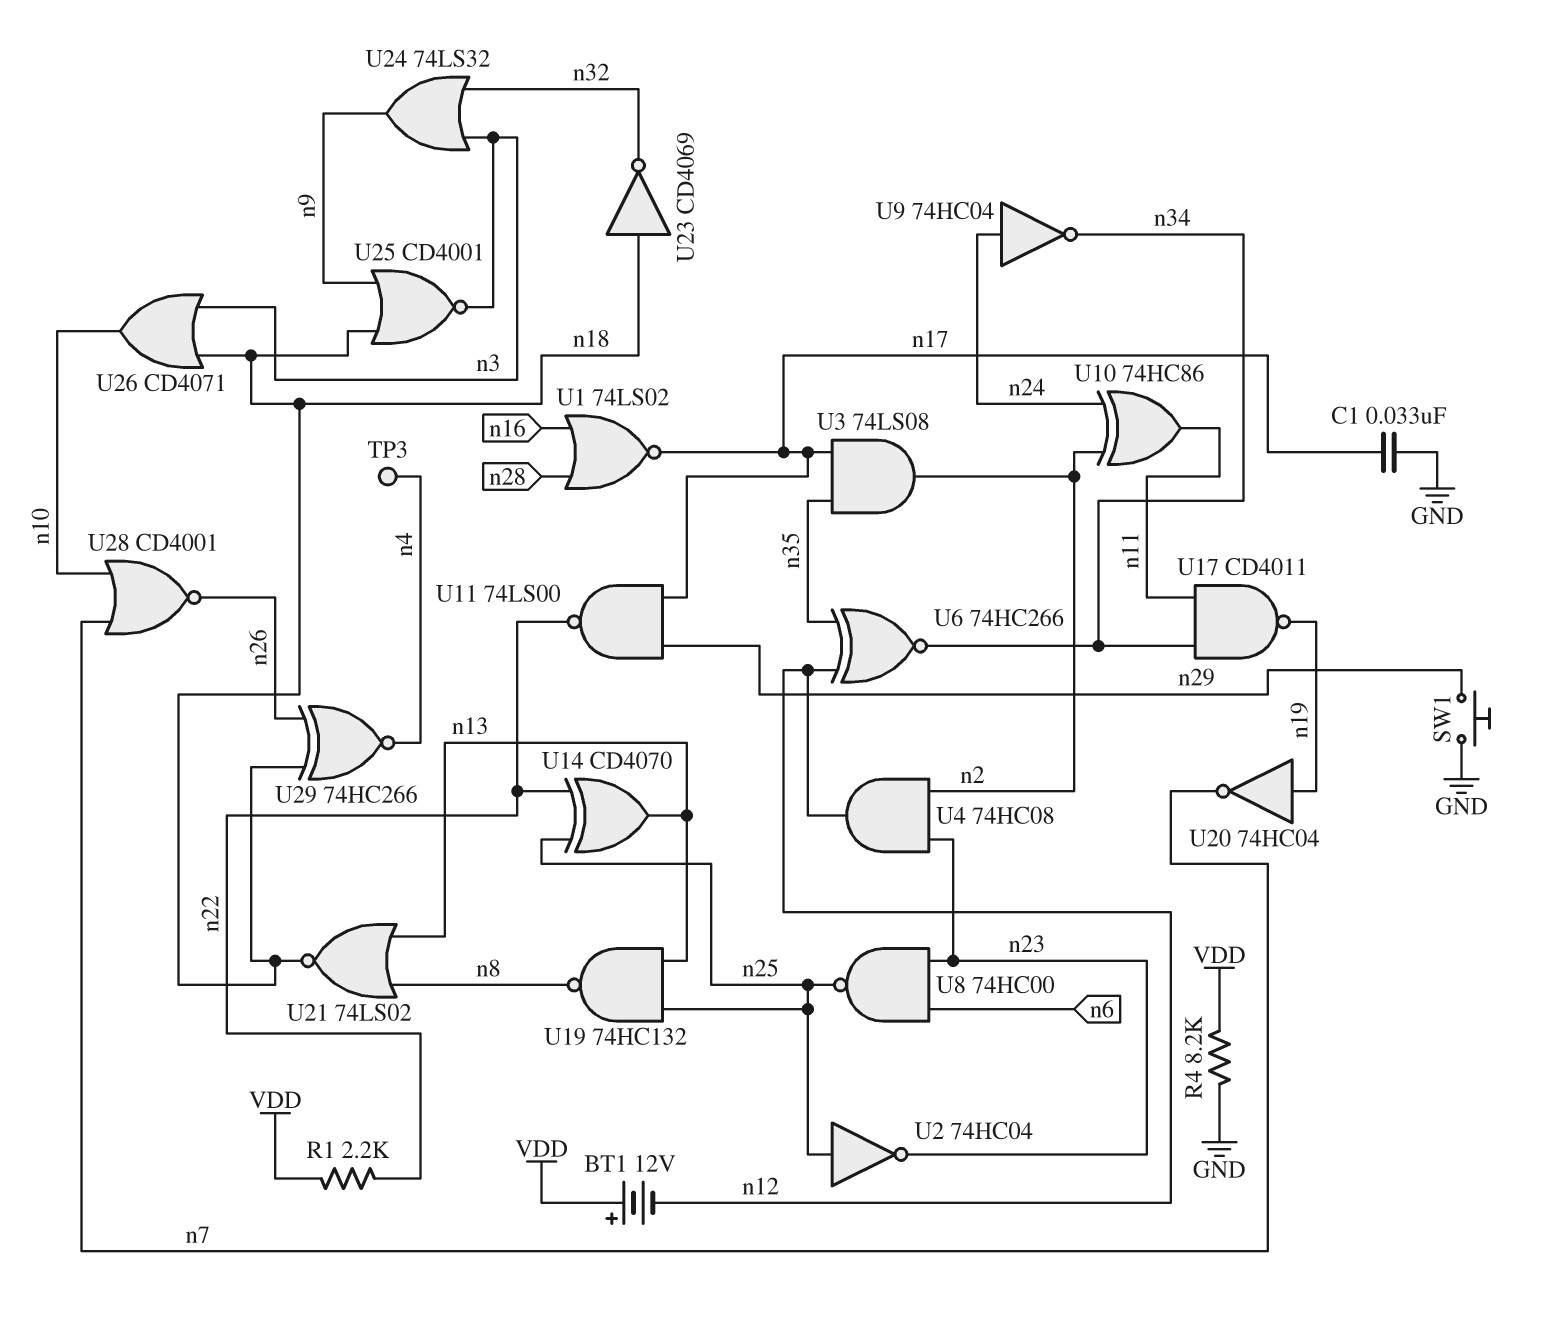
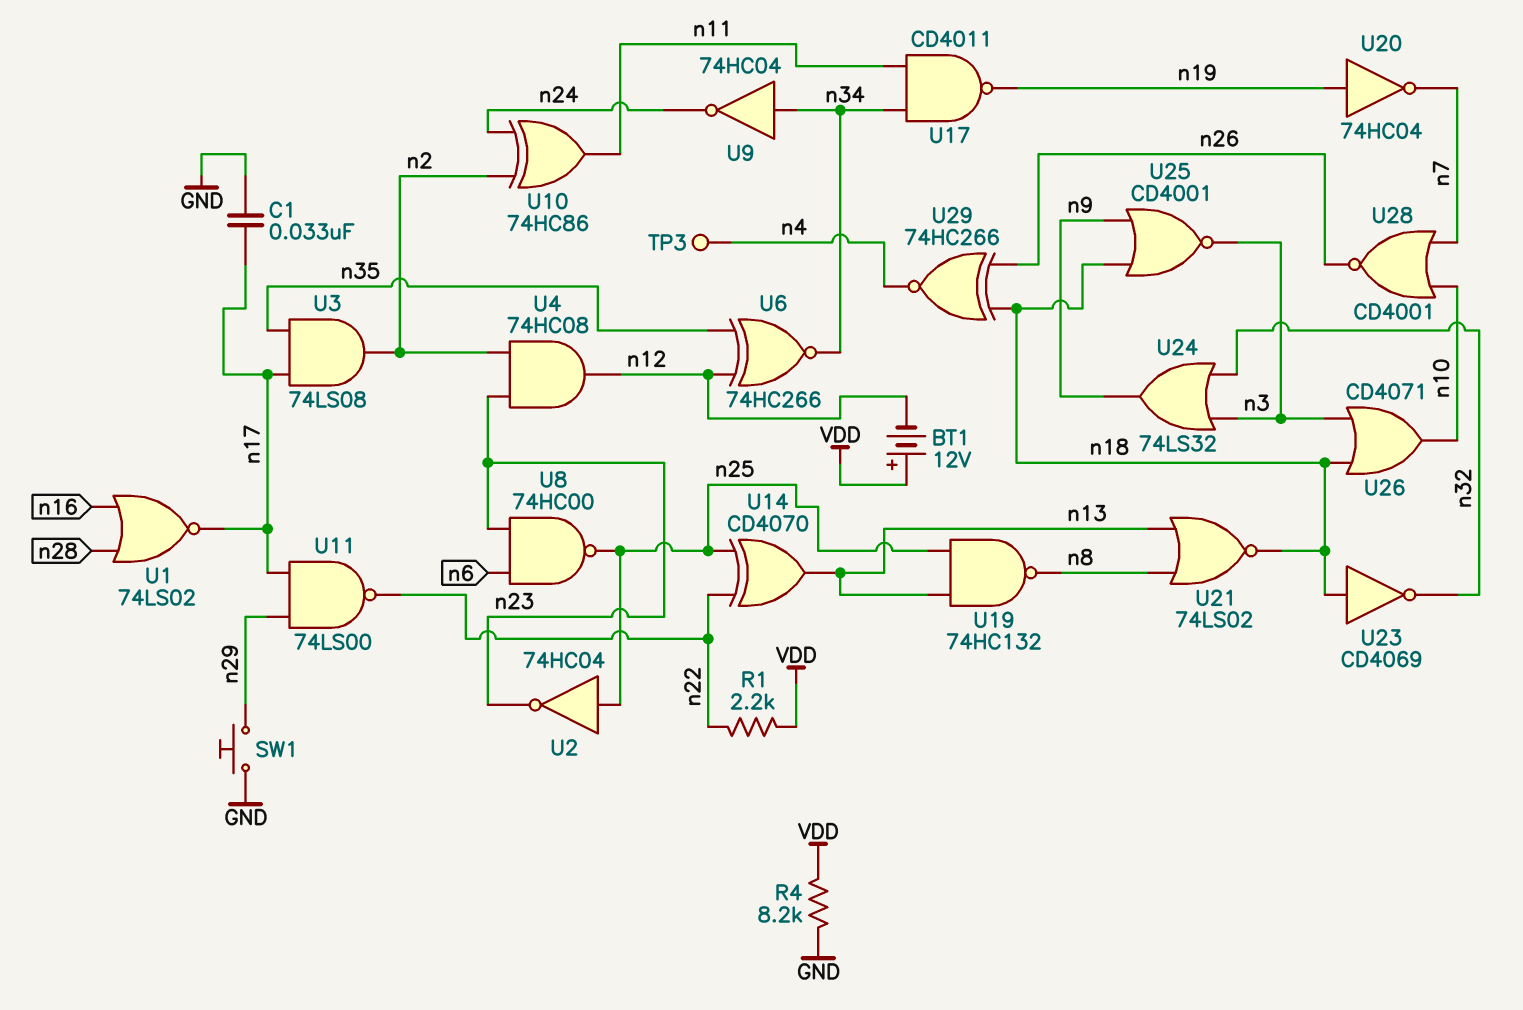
U9: NOT 74HC04 (in n24, out n34) -> NOT 74HC04 (in n34, out n24)

